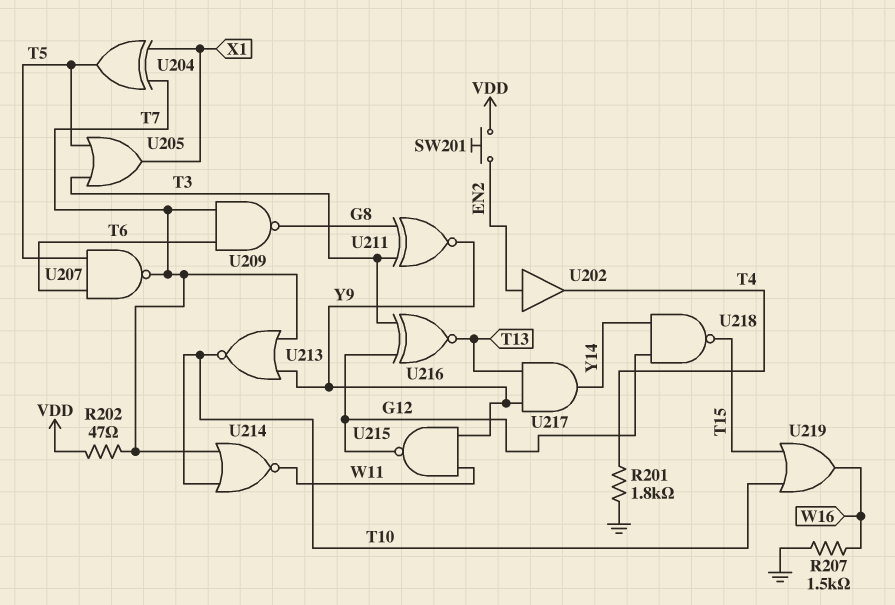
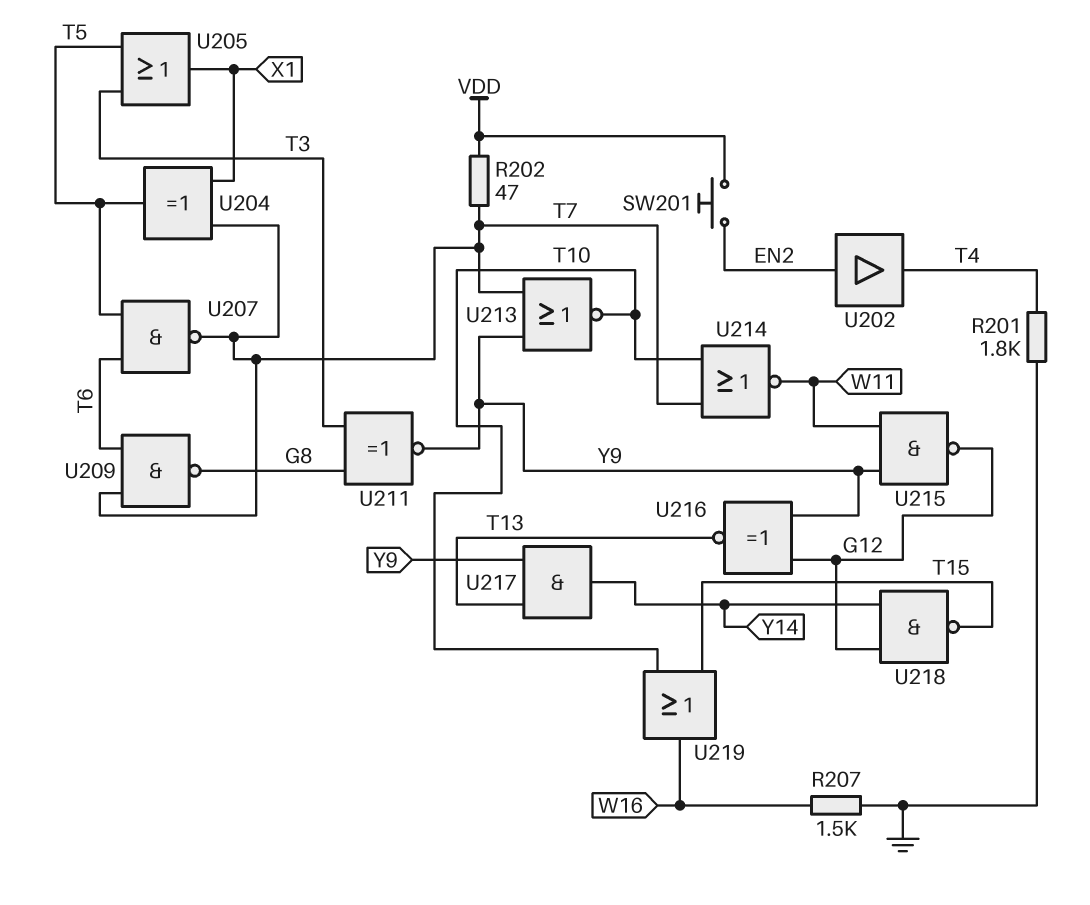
U216: XNOR (in G12, in T3, out T13) -> XNOR (in G12, in Y9, out T13)

